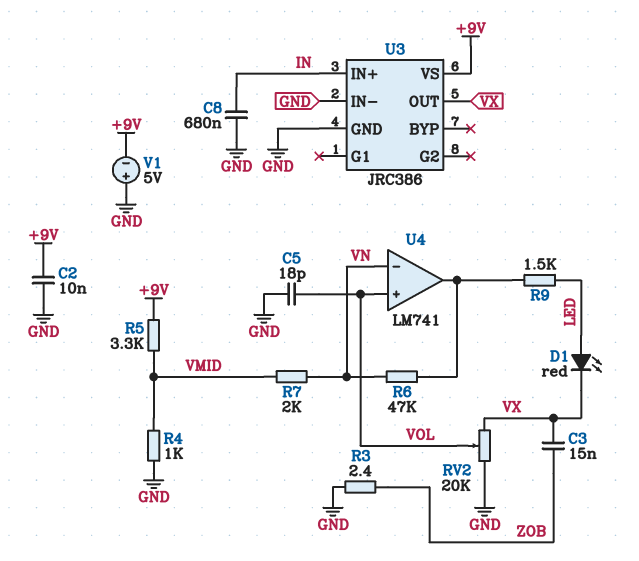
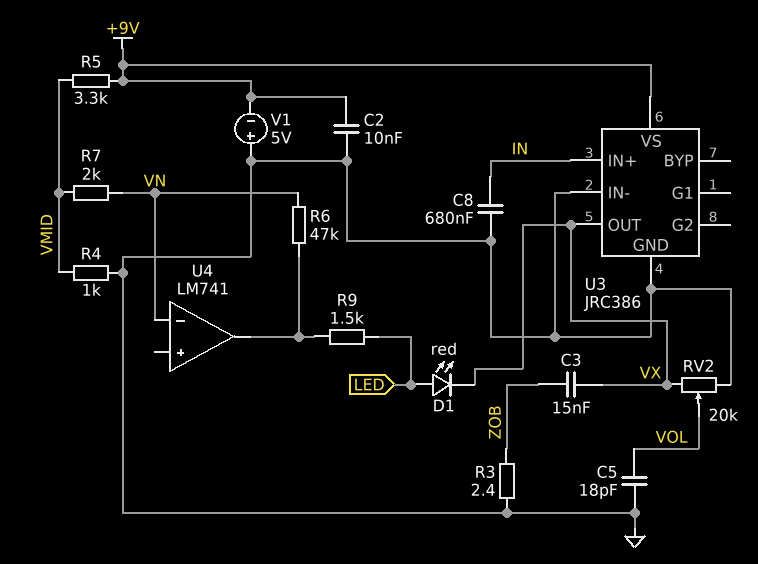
U4 pin in+: VOL -> none

